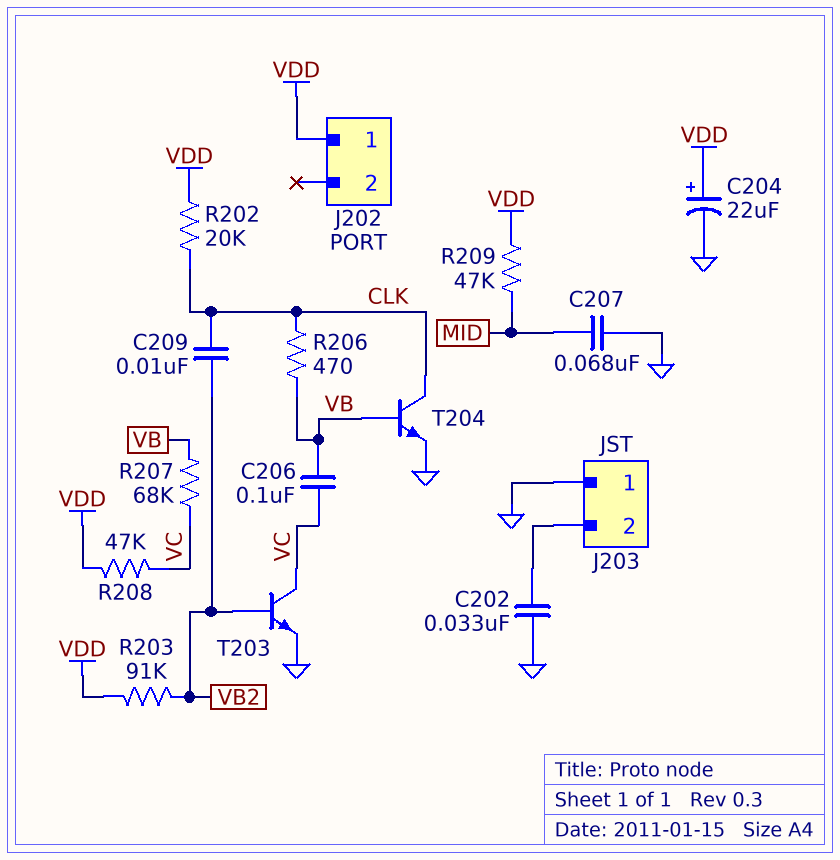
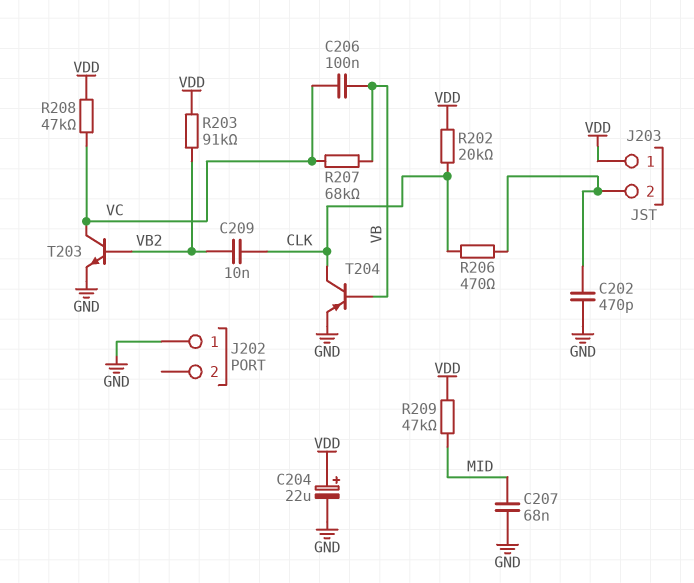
C202: 33nF (GND, J203/2) -> 470pF (GND, J203/2)
J202 pin 1: VDD -> GND
J203 pin 1: GND -> VDD
R206: 470 (CLK, VB) -> 470 (CLK, J203/2)
T204: NPN (B VB, C CLK, E GND) -> PNP (B VB, C CLK, E GND)

